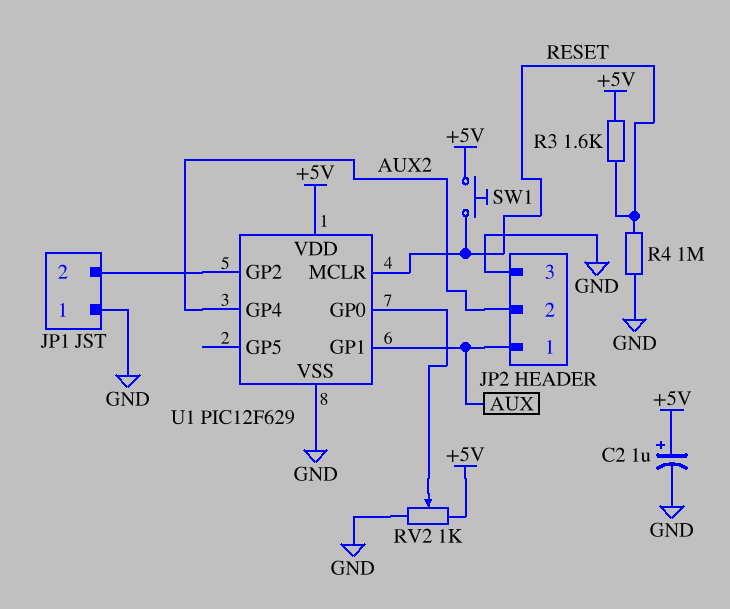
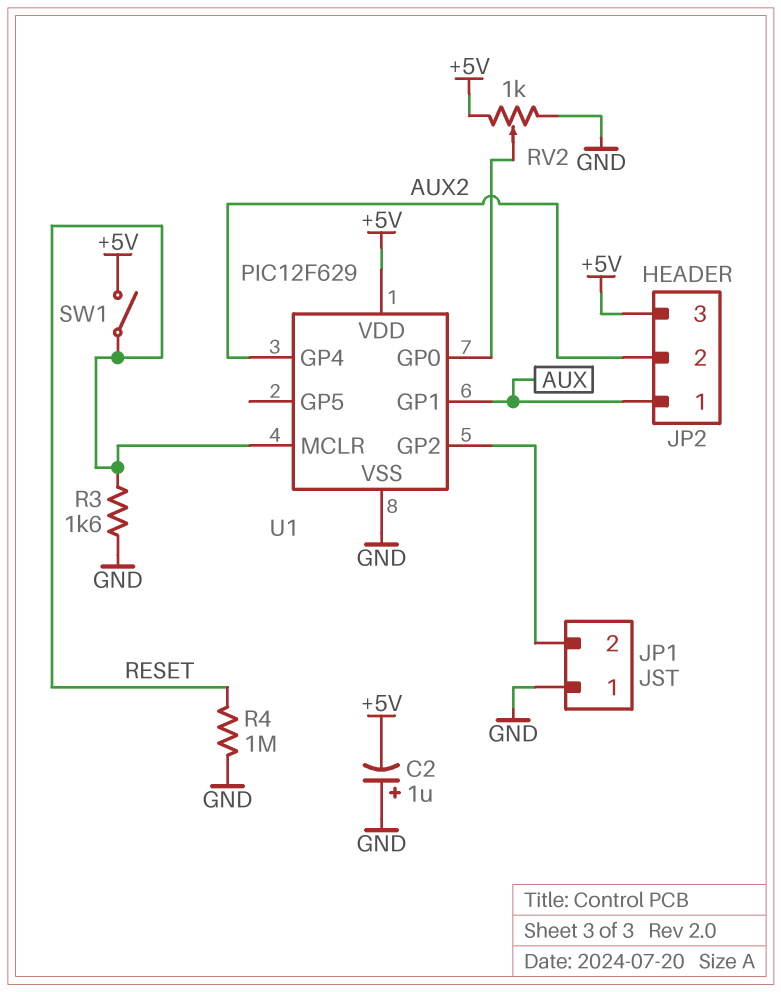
C2: 1uF (plus +5V, minus GND) -> 1uF (plus GND, minus +5V)
JP2 pin 3: GND -> +5V
R3: 1.6k (+5V, RESET) -> 1.6k (GND, RESET)
SW1: button (+5V, RESET) -> switch (+5V, RESET)

